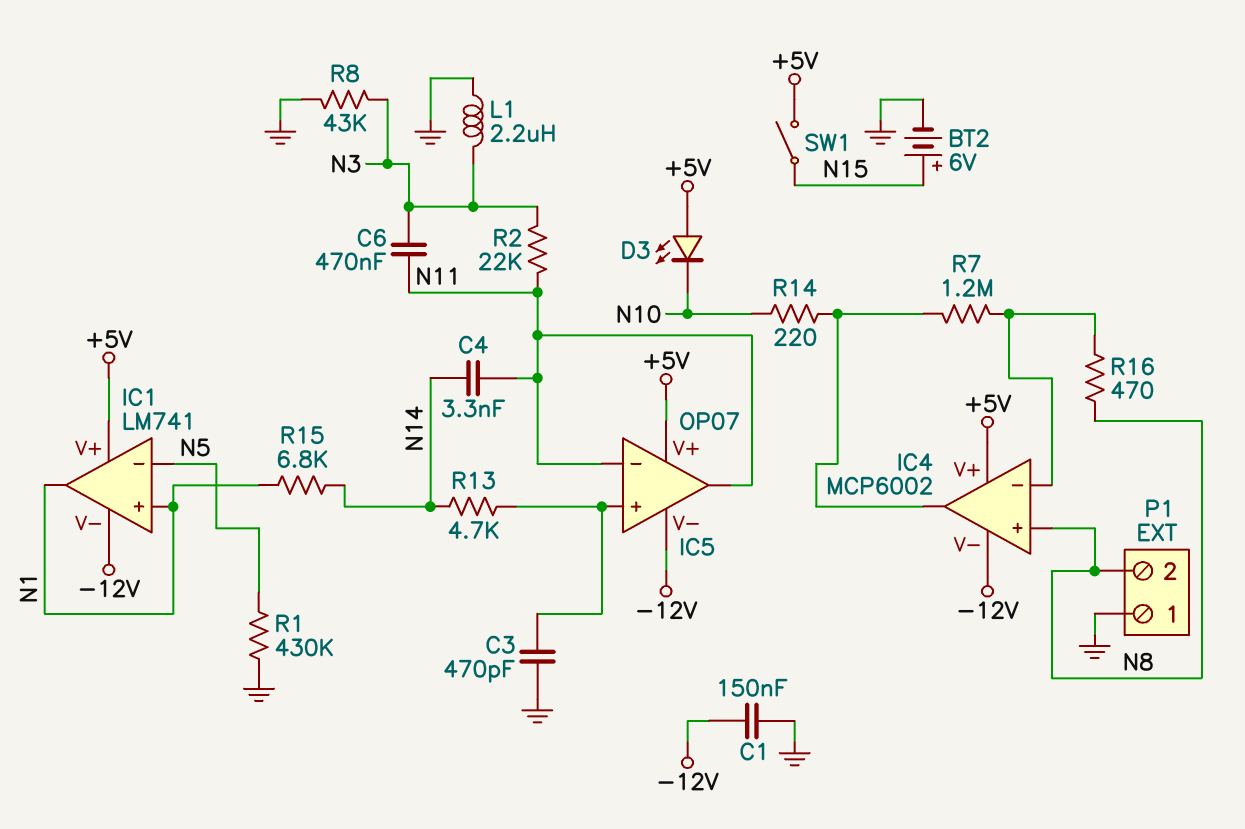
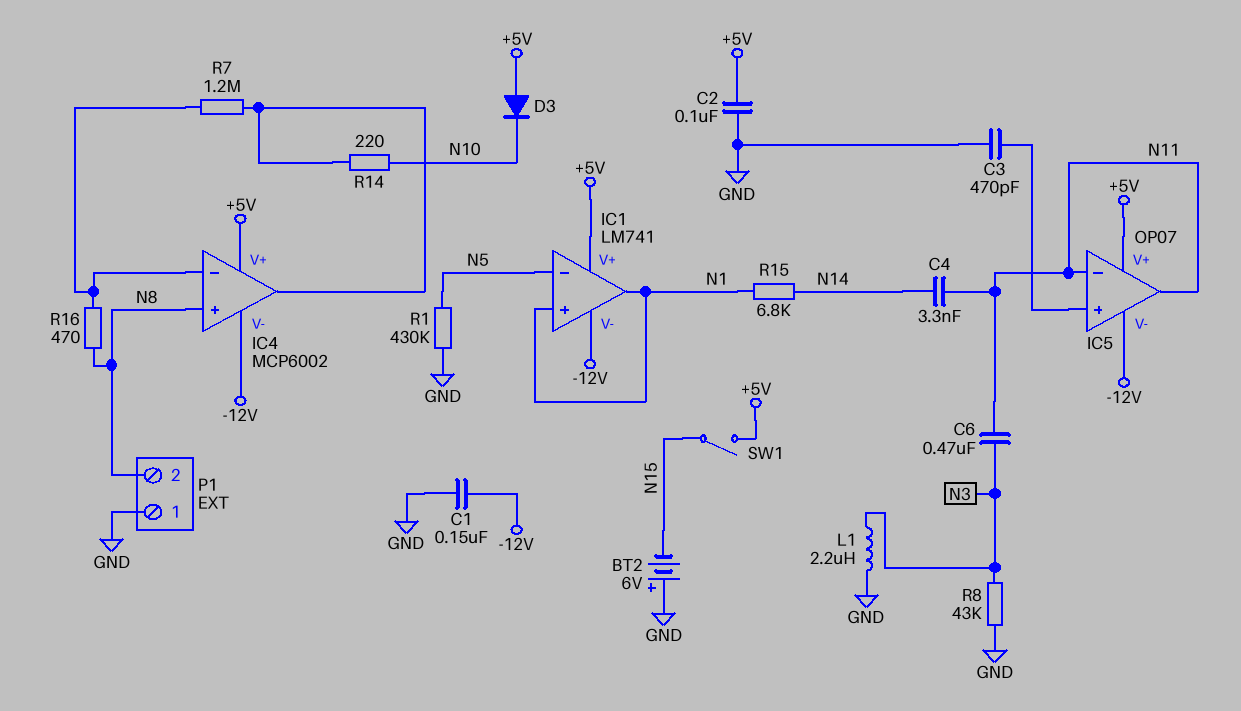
BT2: 6V (plus N15, minus GND) -> 6V (plus GND, minus N15)
C2: none -> 100nF (+5V, GND)
D3: LED (A +5V, K N10) -> diode (A +5V, K N10)
R2: 22k (N3, N11) -> none
R13: 4.7k (IC5/in+, N14) -> none

